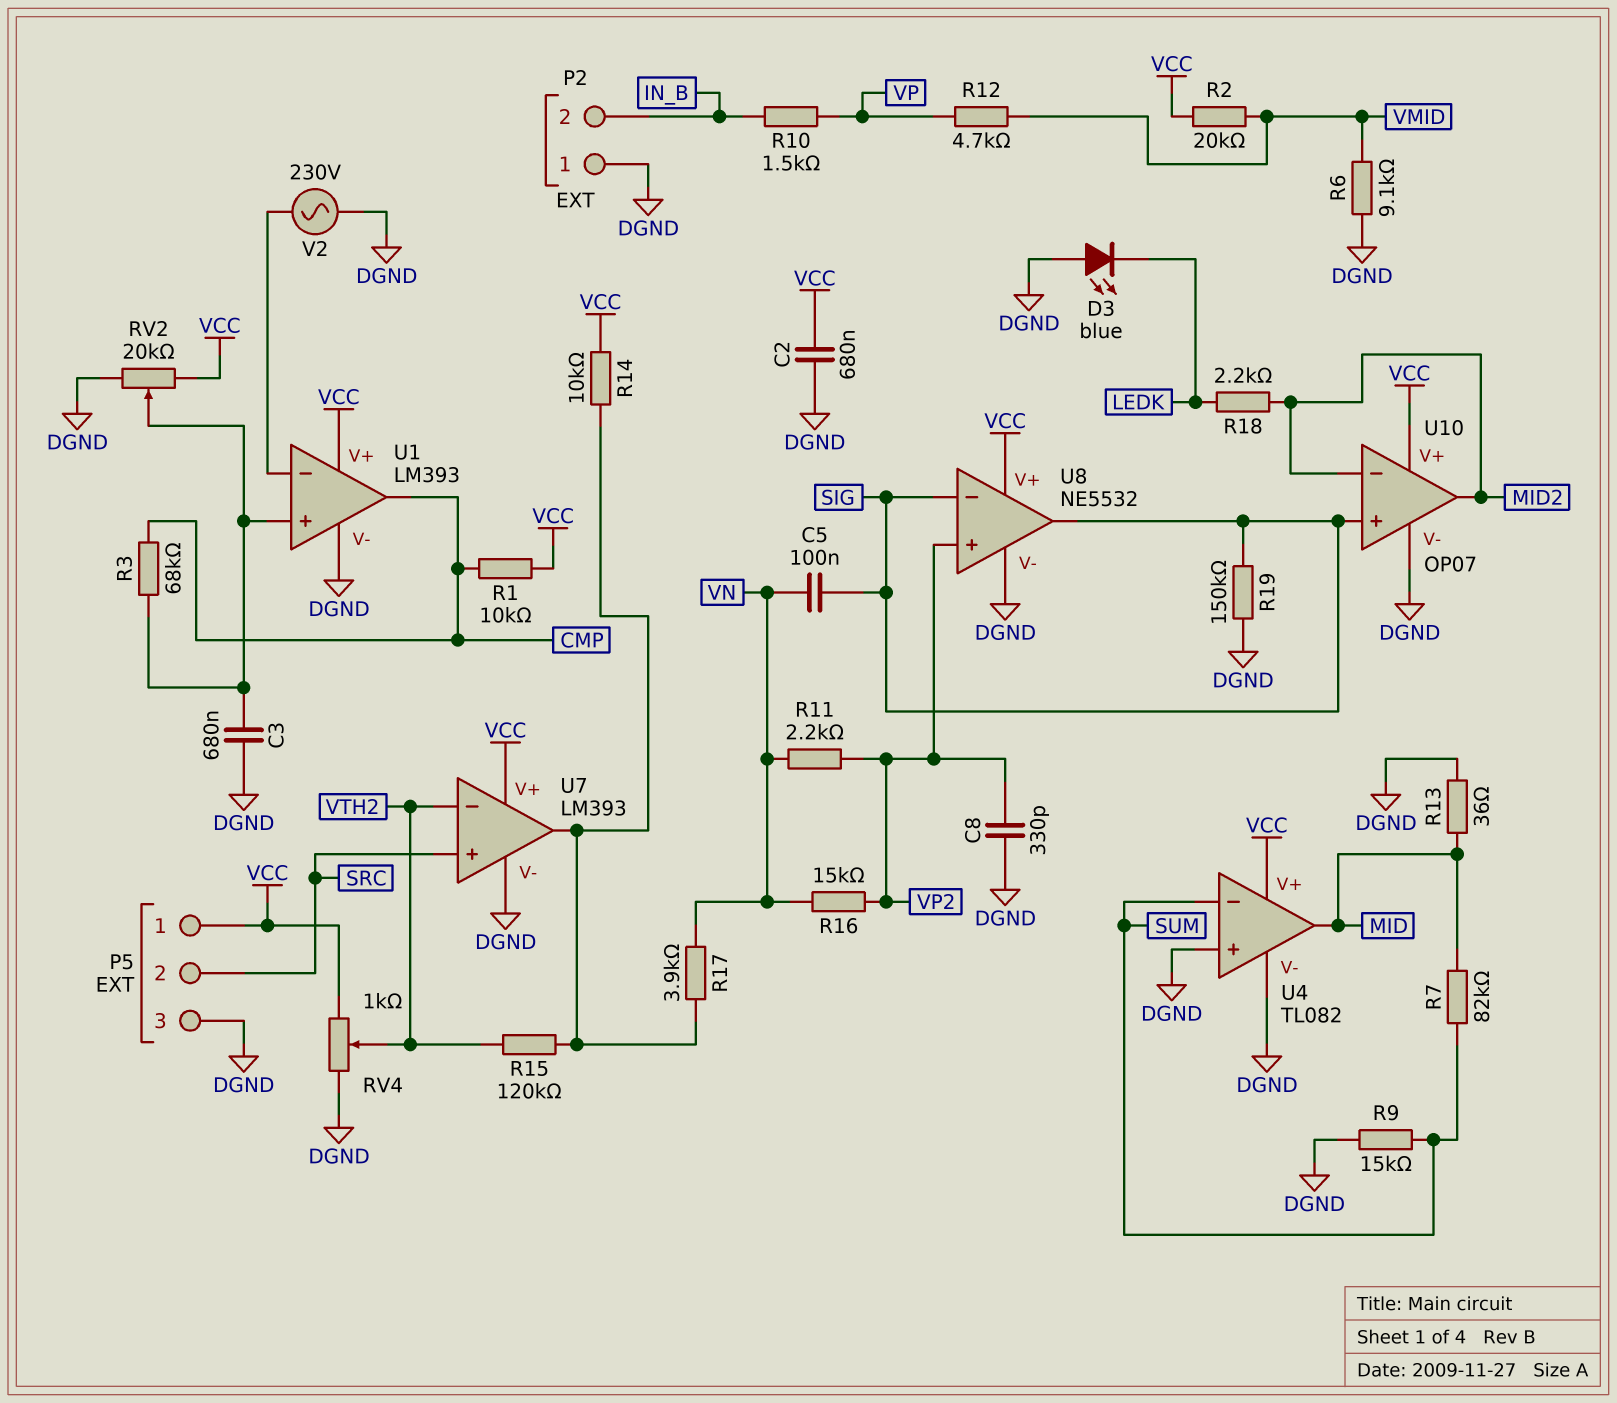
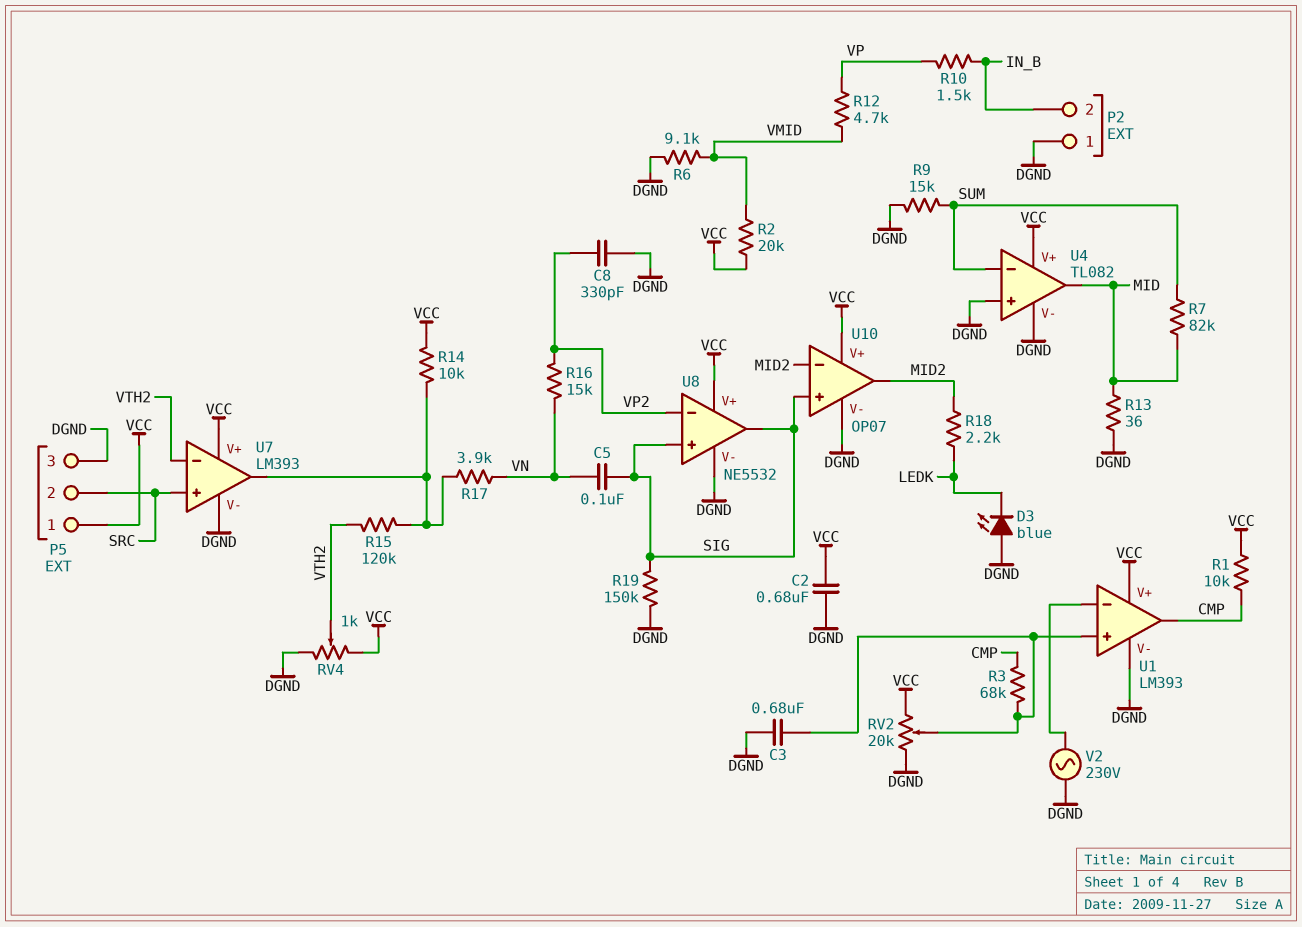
R11: 2.2k (VN, VP2) -> none
U8 pin in+: VP2 -> SIG
U8 pin in-: SIG -> VP2

